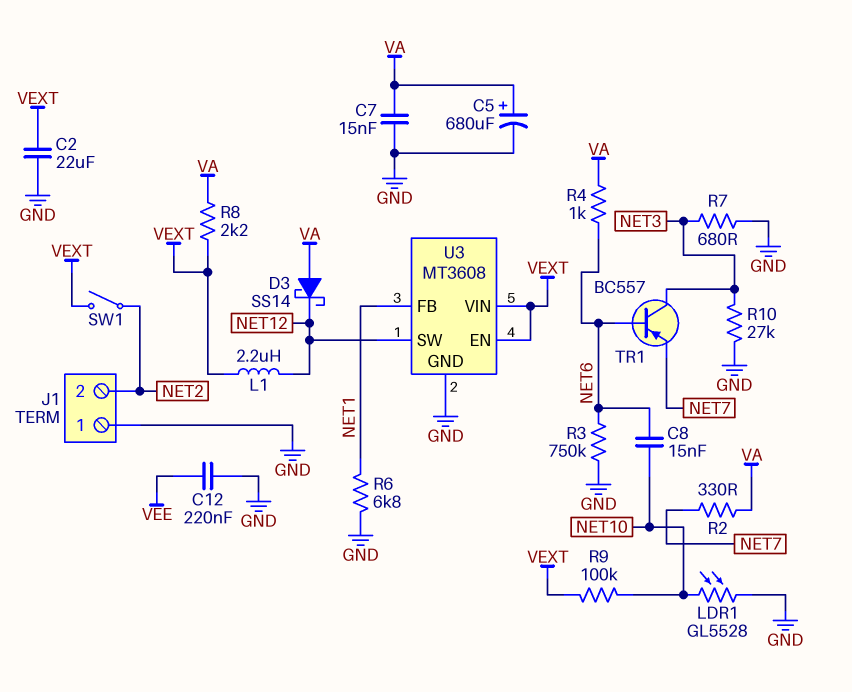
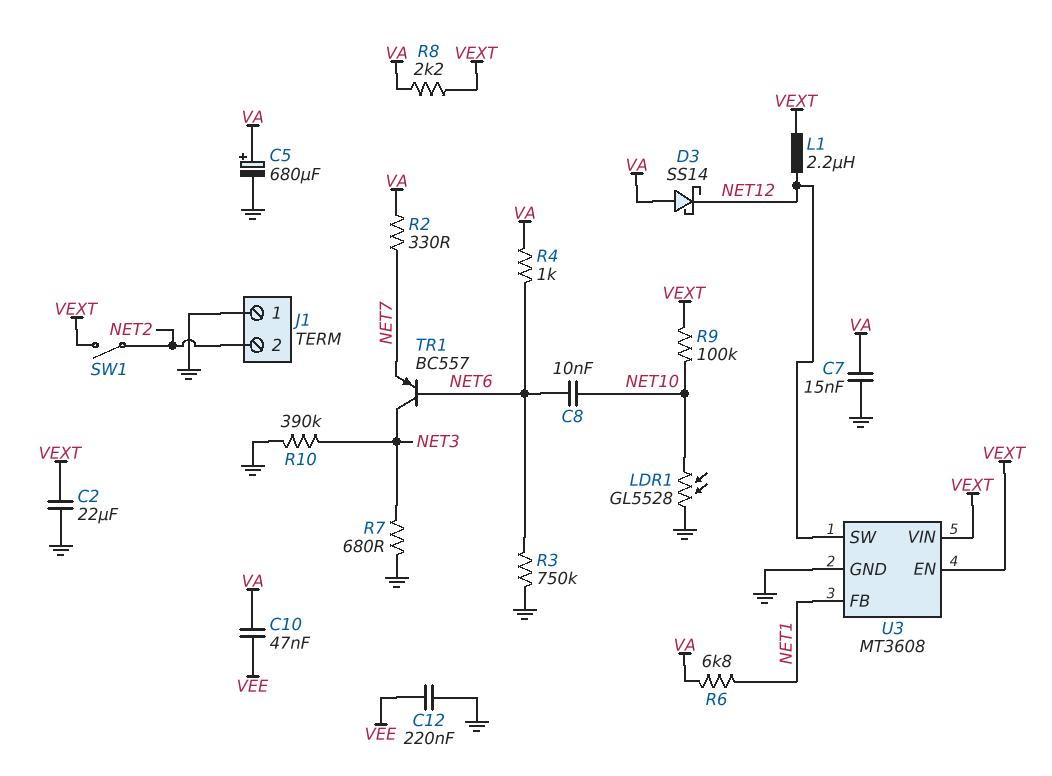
C8: 15nF (NET6, NET10) -> 10nF (NET6, NET10)
C10: none -> 47nF (VA, VEE)
R6: 6.8k (GND, NET1) -> 6.8k (NET1, VA)
R10: 27k (GND, NET3) -> 390k (GND, NET3)

